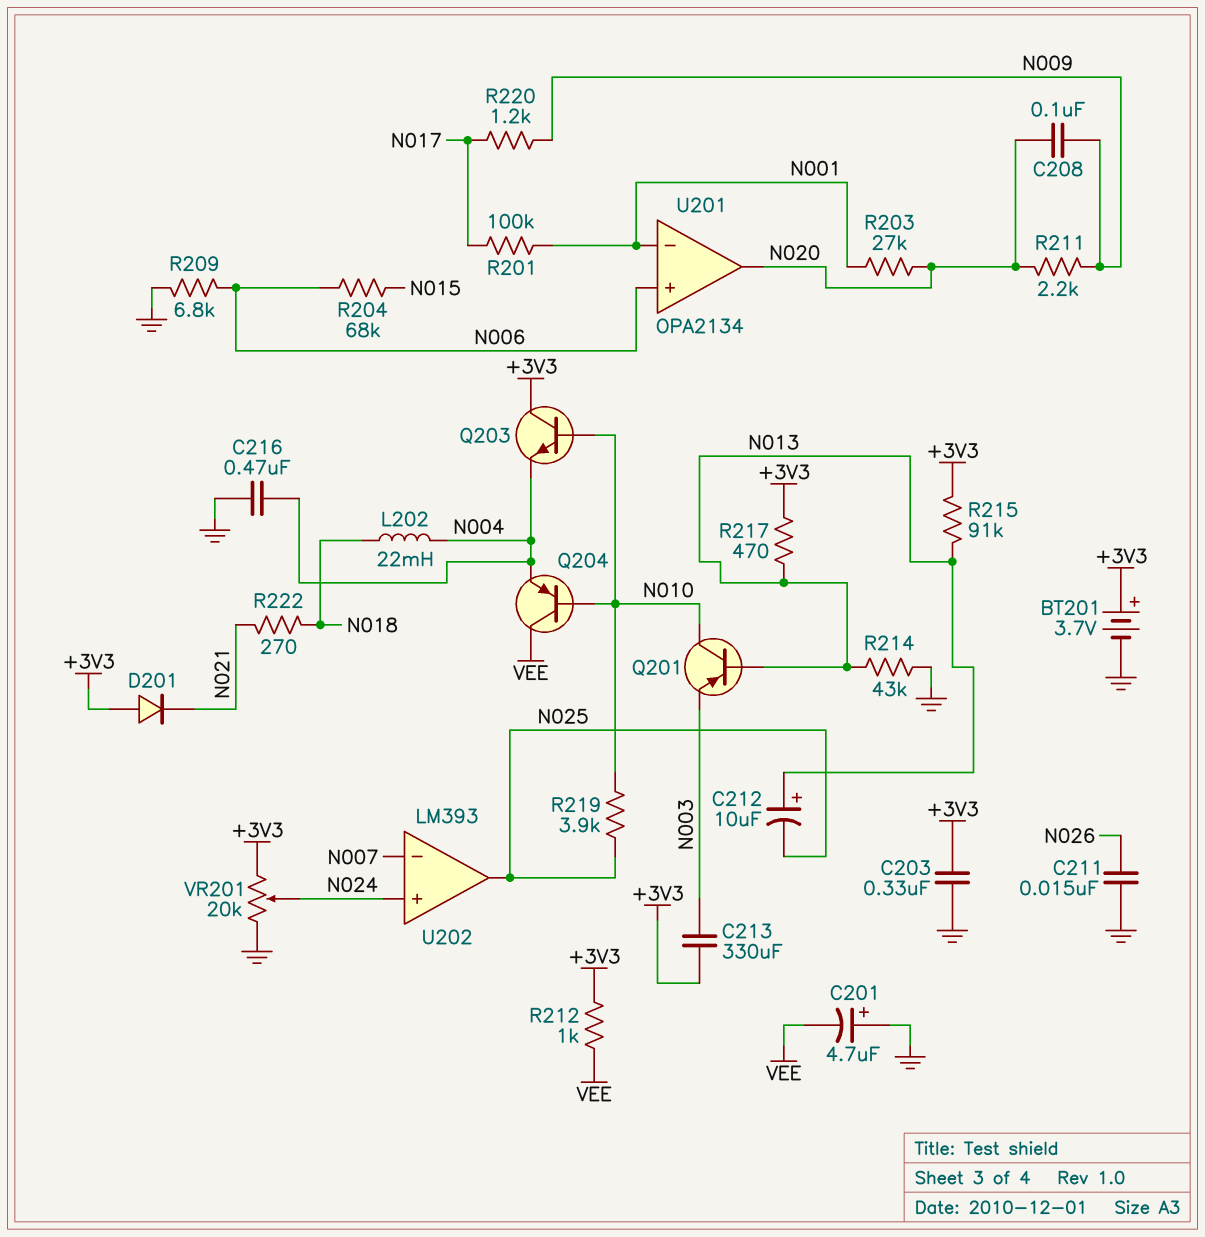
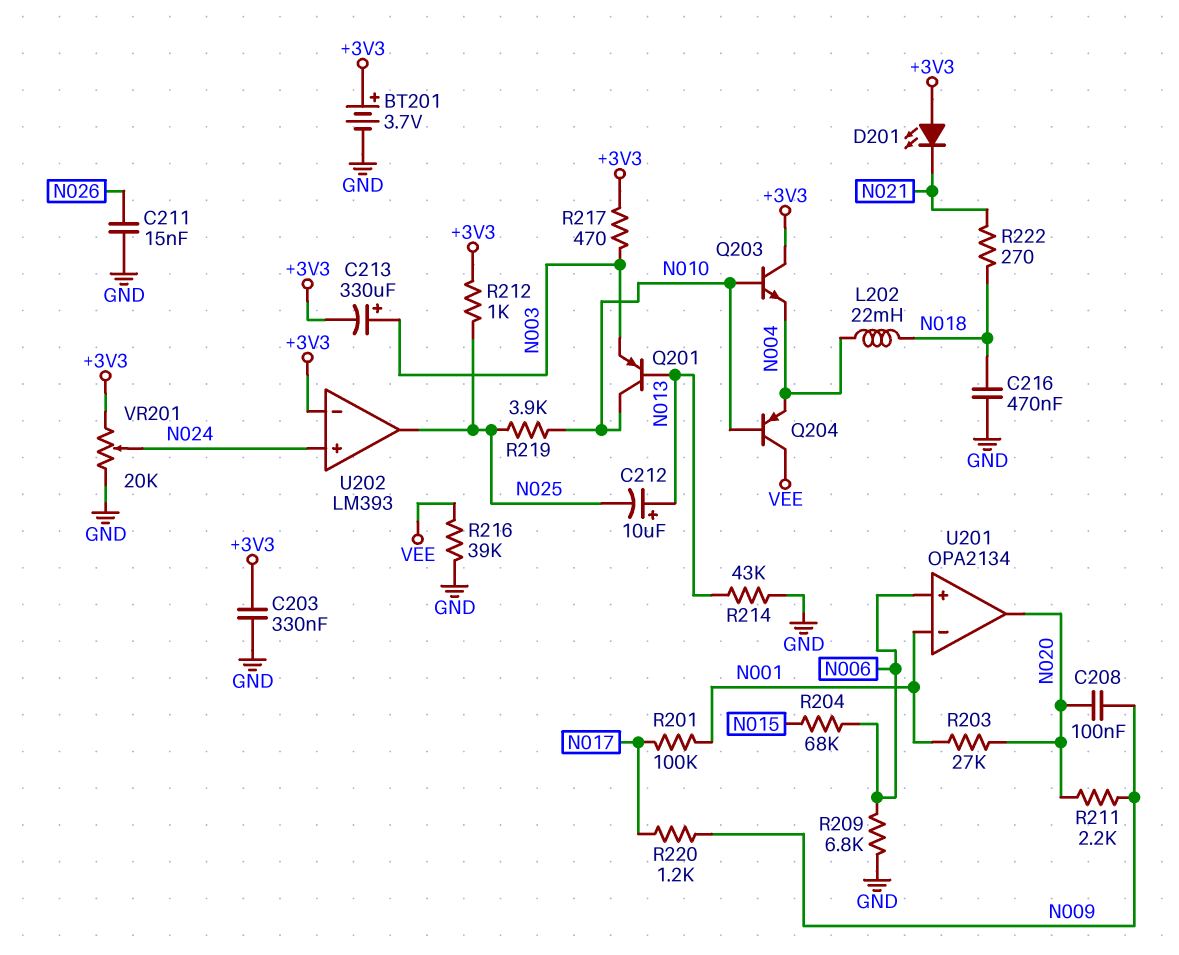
C201: 4.7uF (plus GND, minus VEE) -> none
C213: 330uF (+3V3, N003) -> 330uF (plus N003, minus +3V3)
C216: 470nF (GND, N004) -> 470nF (GND, N018)
D201: diode (A +3V3, K N021) -> LED (A +3V3, K N021)
R212: 1k (+3V3, VEE) -> 1k (+3V3, N025)
R215: 91k (+3V3, N013) -> none
R216: none -> 39k (GND, VEE)
R217: 470 (+3V3, N013) -> 470 (+3V3, N003)
U202 pin in-: N007 -> +3V3

